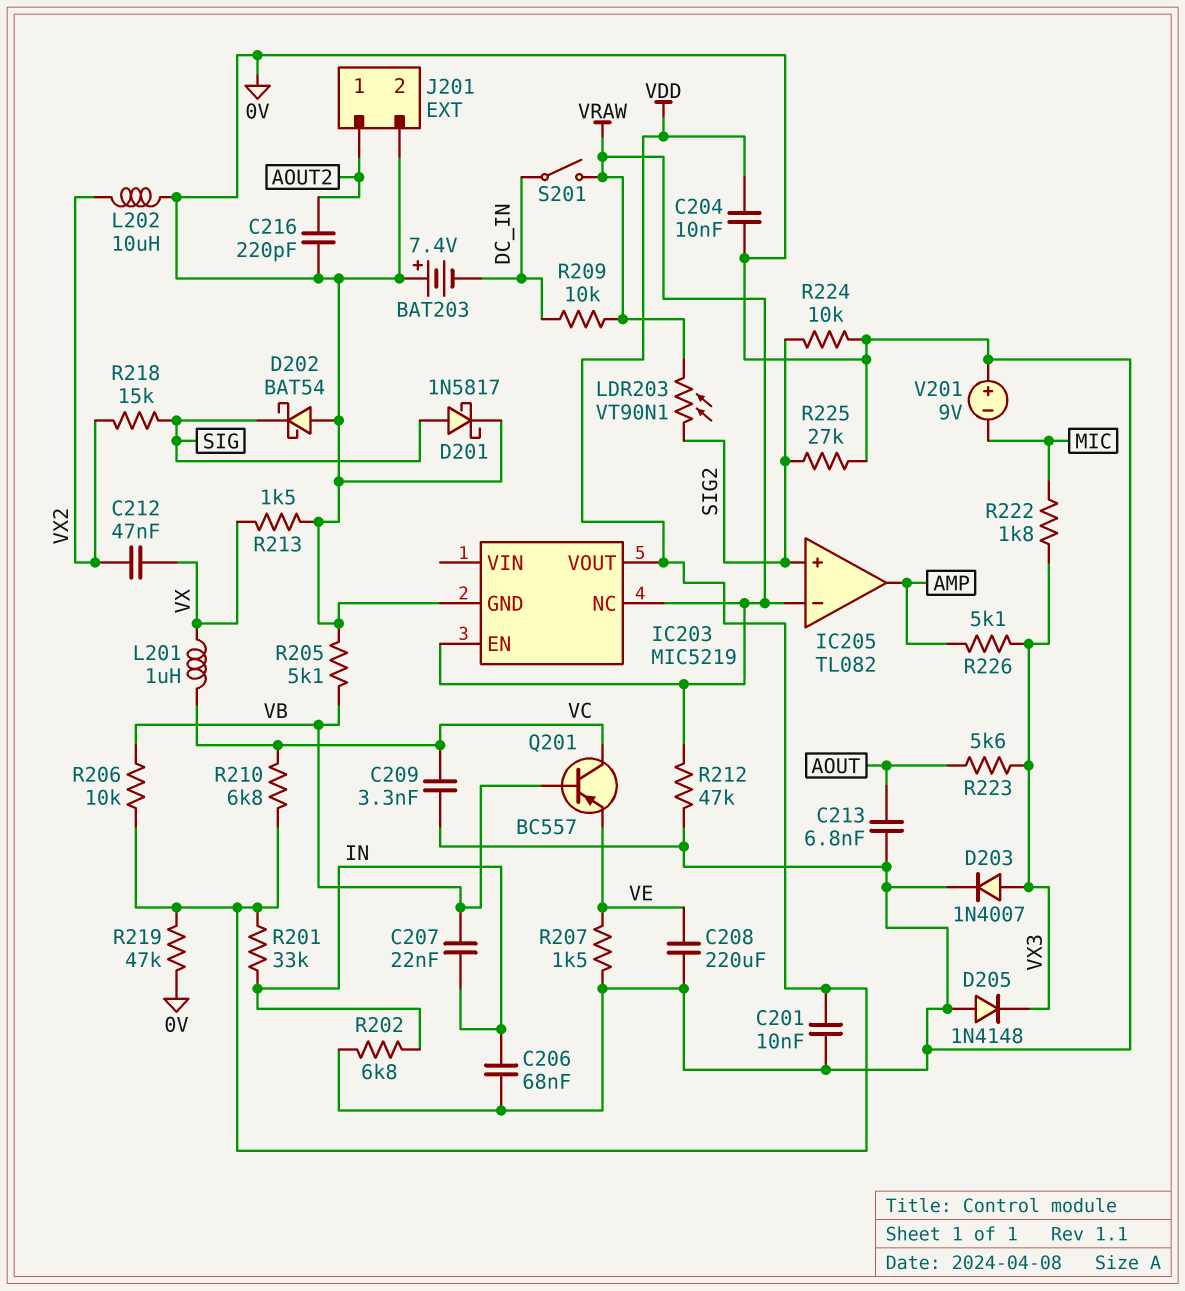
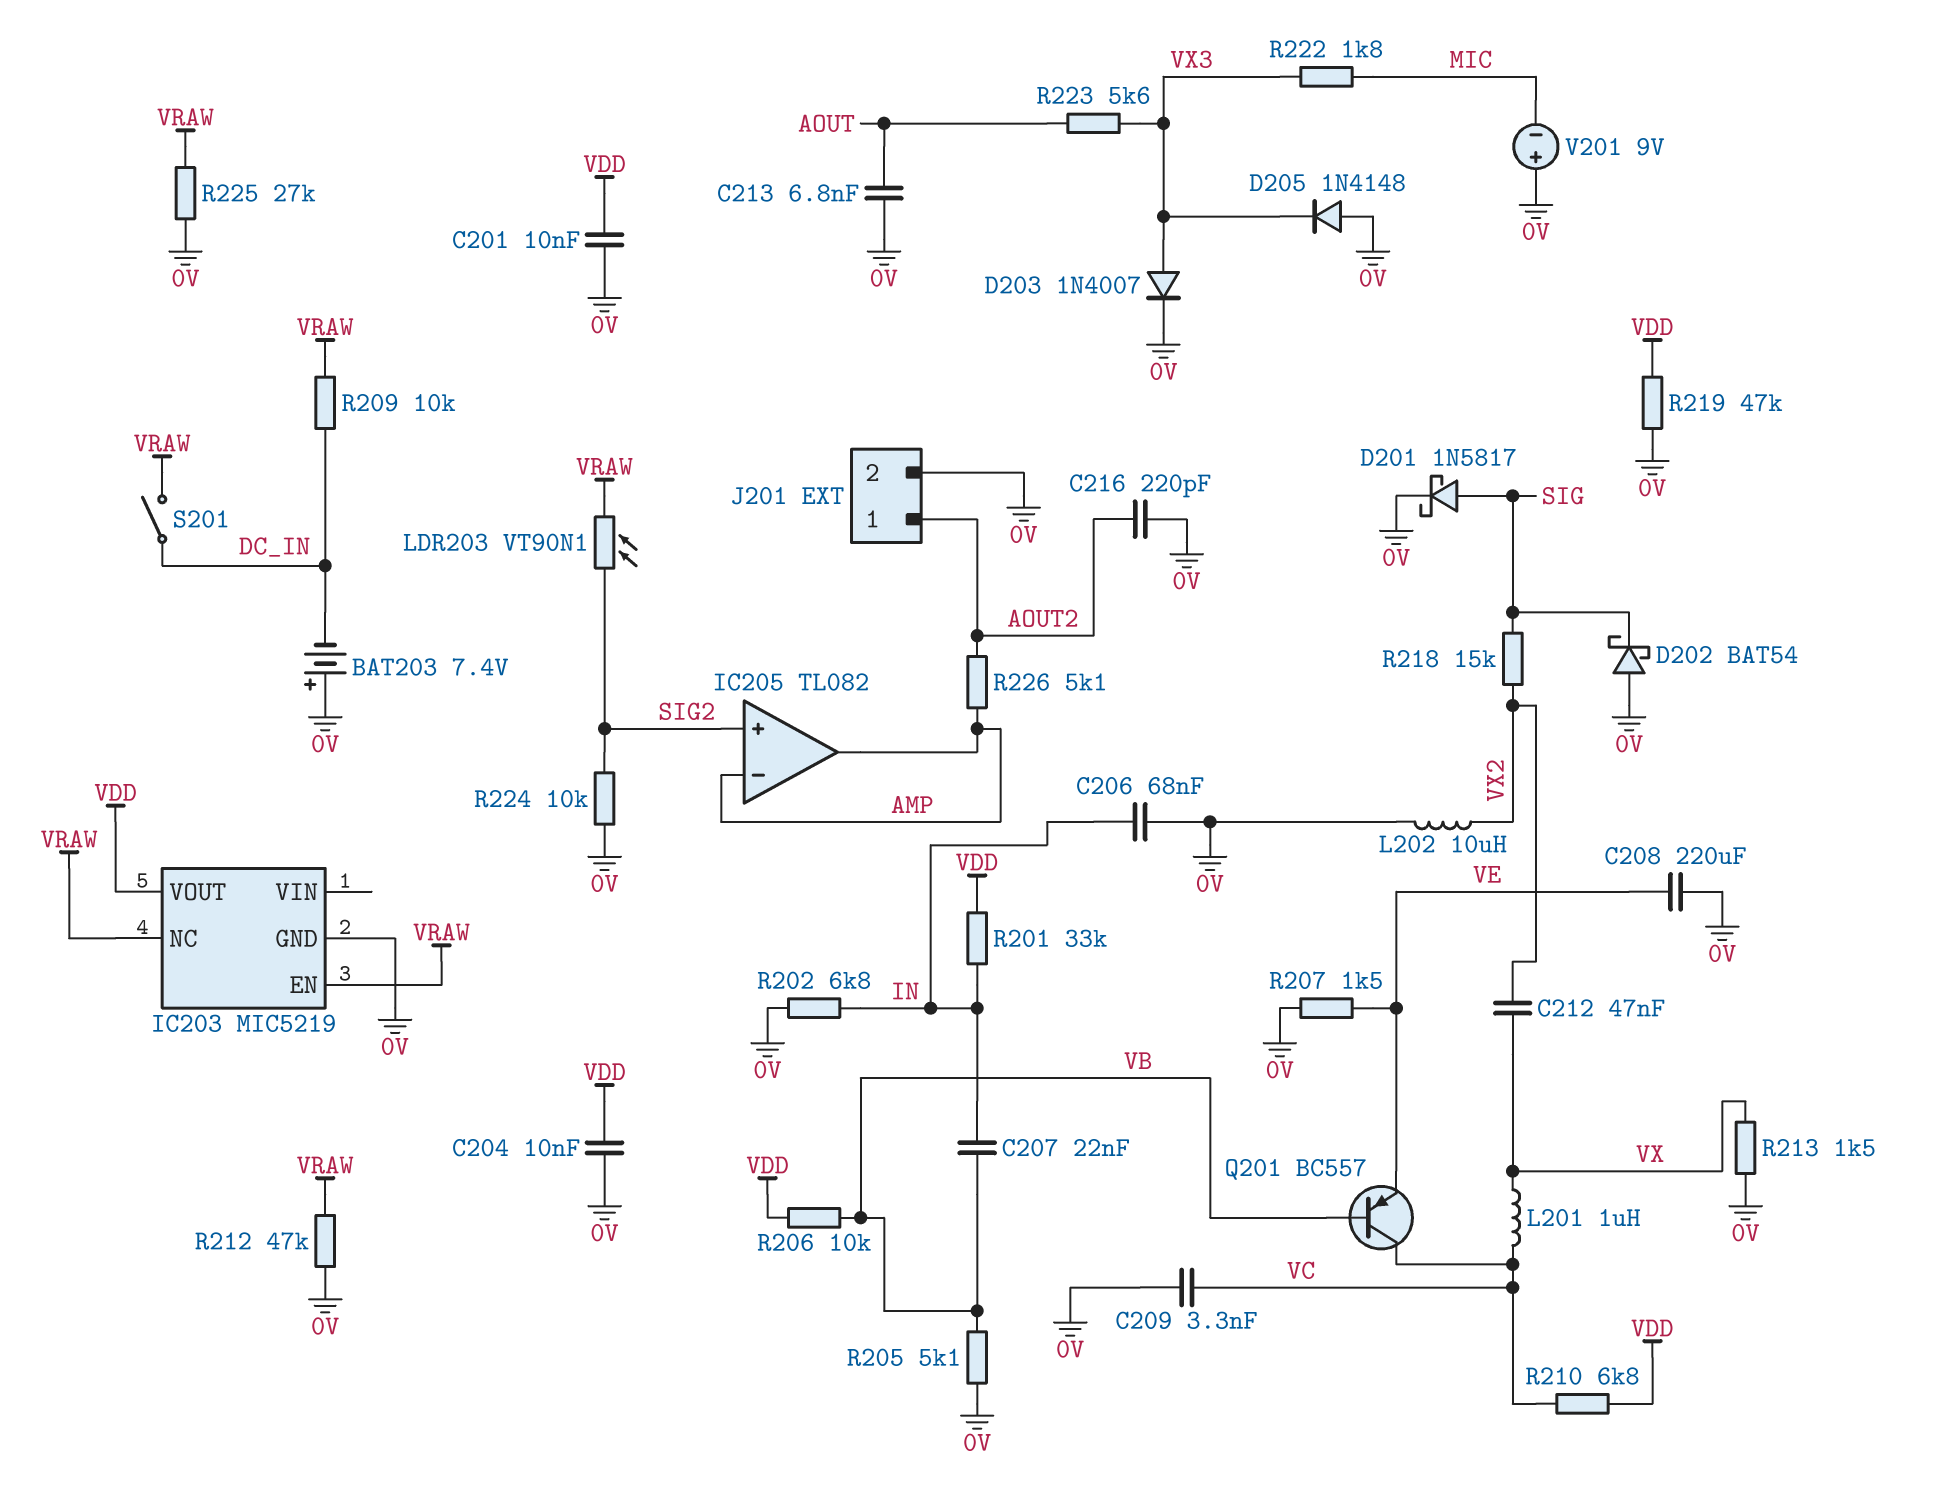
IC205 pin in-: VRAW -> AMP
R225: 27k (0V, SIG2) -> 27k (0V, VRAW)
R226: 5.1k (AMP, VX3) -> 5.1k (AMP, AOUT2)

